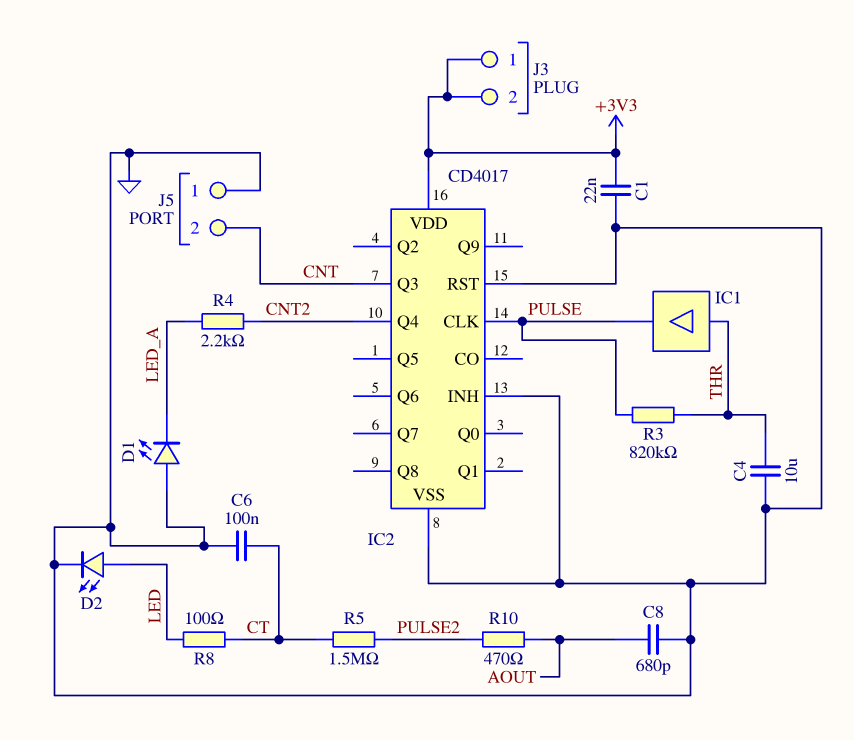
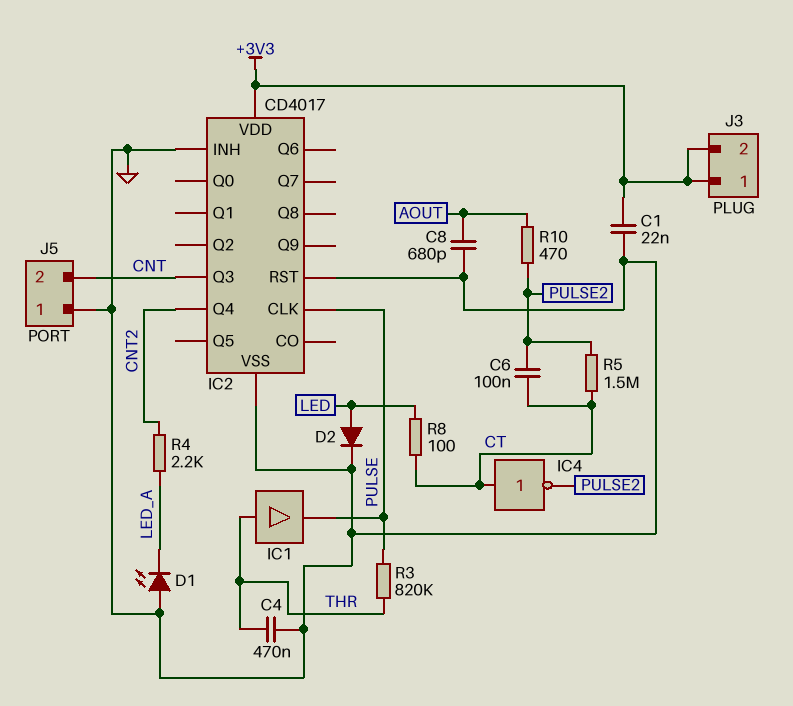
C4: 10uF (GND, THR) -> 470nF (GND, THR)
C6: 100nF (CT, GND) -> 100nF (CT, PULSE2)
D2: LED (A LED, K GND) -> diode (A LED, K GND)
IC4: none -> NOT (in CT, out PULSE2)

